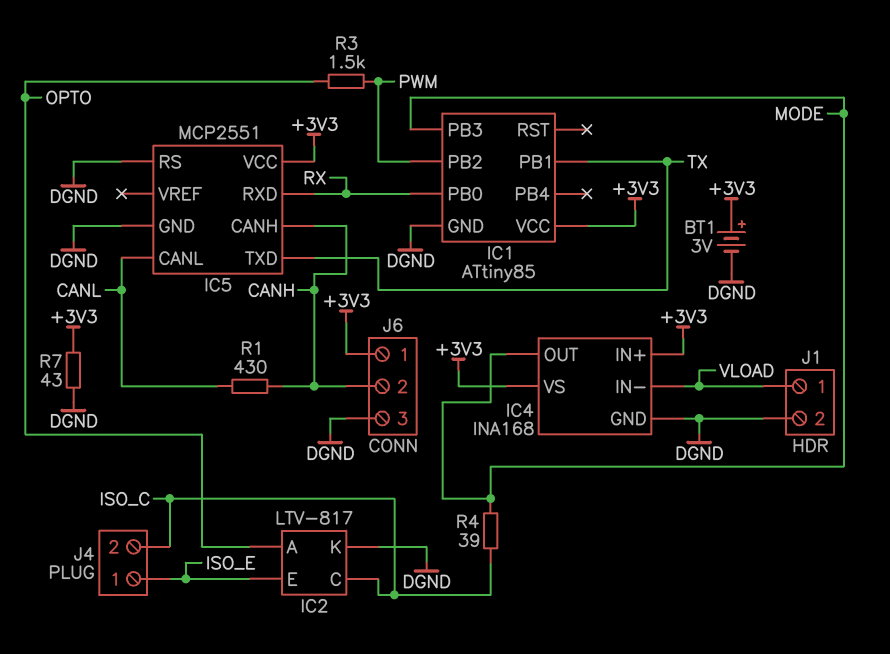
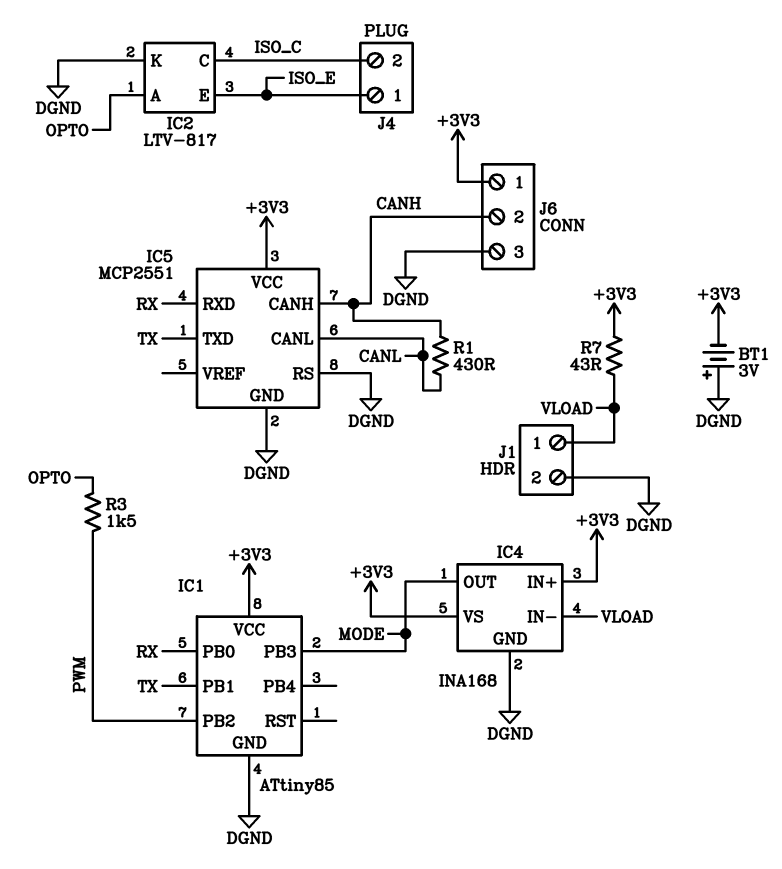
BT1: 3V (plus +3V3, minus DGND) -> 3V (plus DGND, minus +3V3)
R4: 39 (ISO_C, MODE) -> none
R7: 43 (+3V3, DGND) -> 43 (+3V3, VLOAD)

